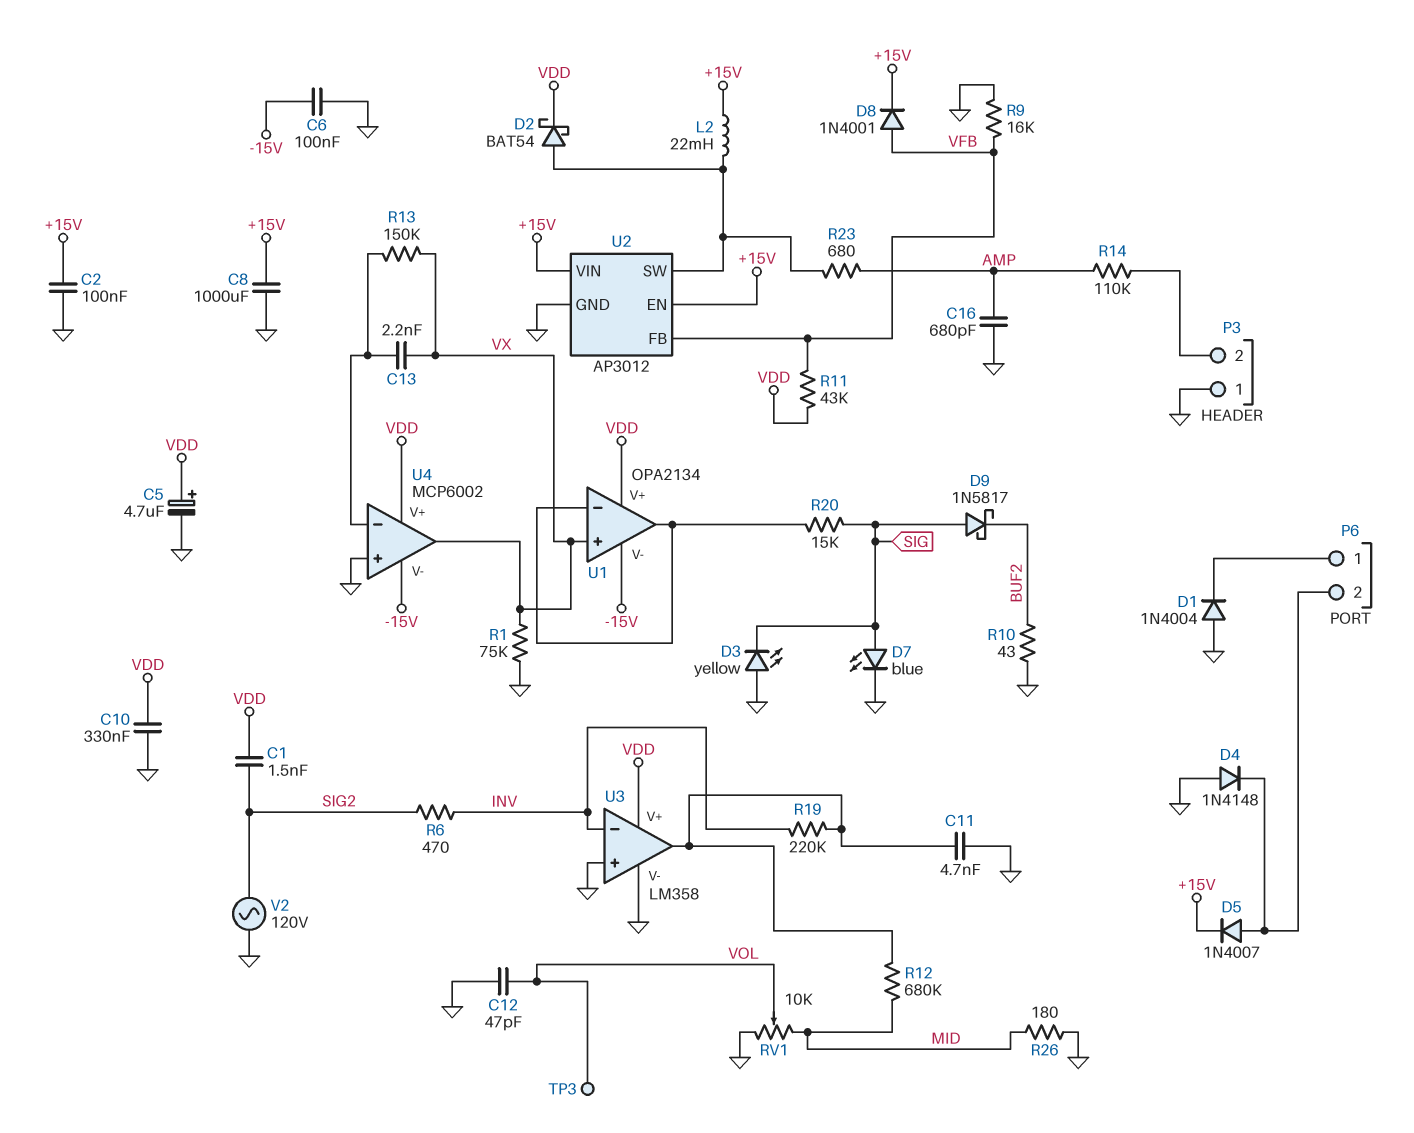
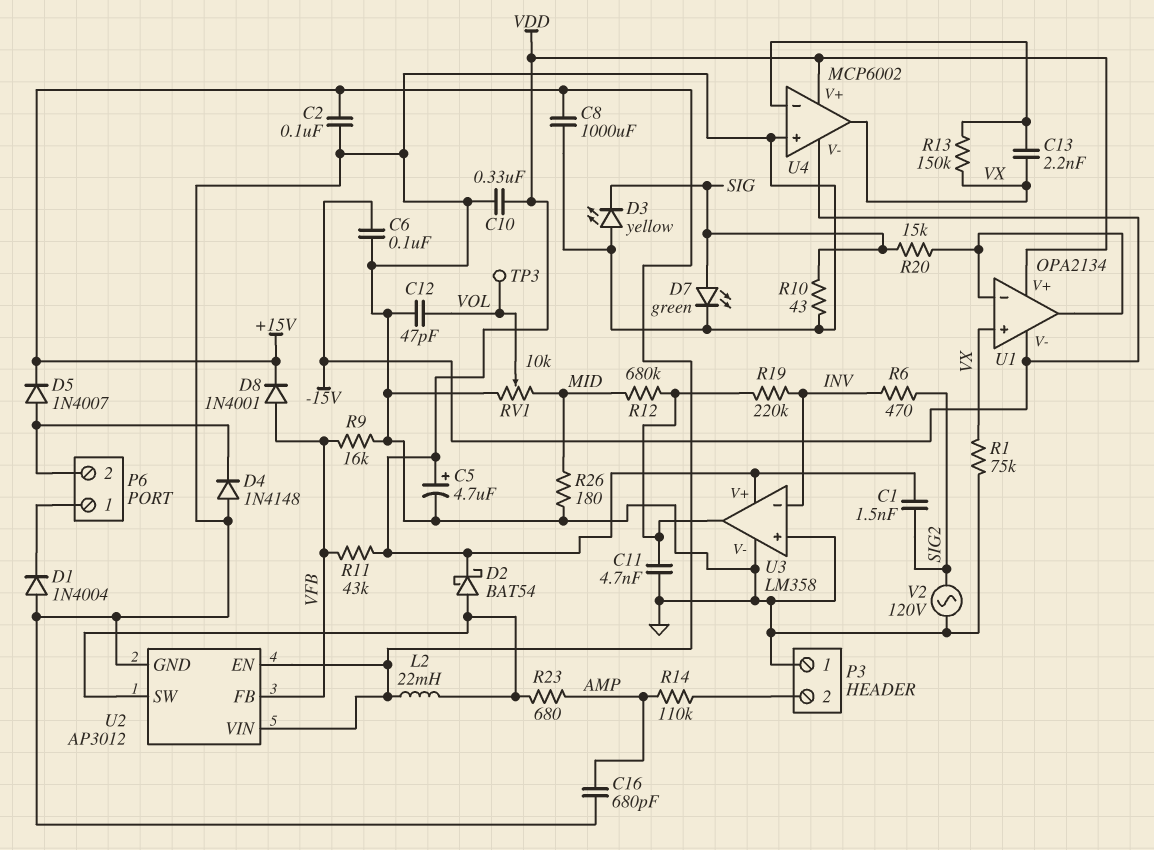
D7: LED blue (A SIG, K GND) -> LED green (A SIG, K GND)
D9: schottky 1N5817 (A SIG, K BUF2) -> none
R10: 43 (BUF2, GND) -> 43 (GND, SIG)

